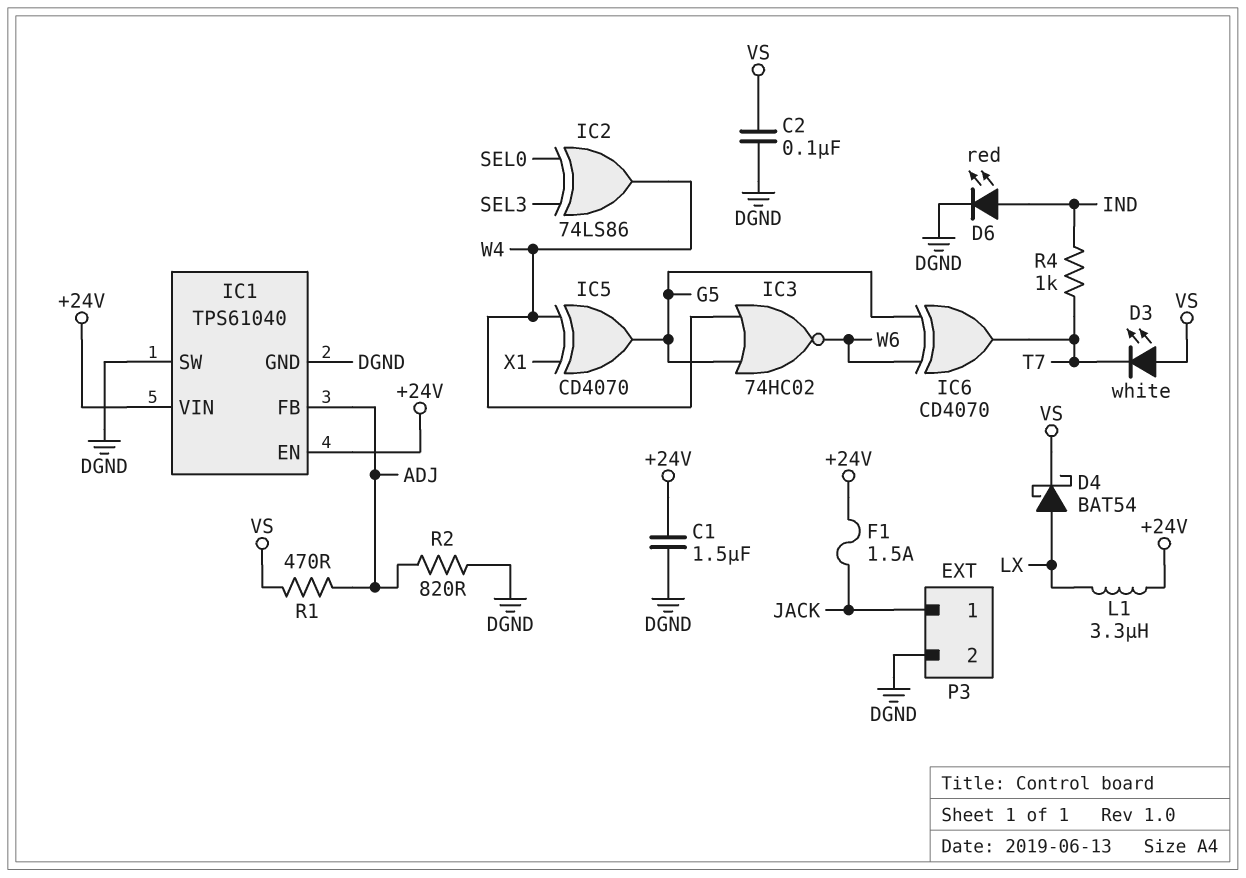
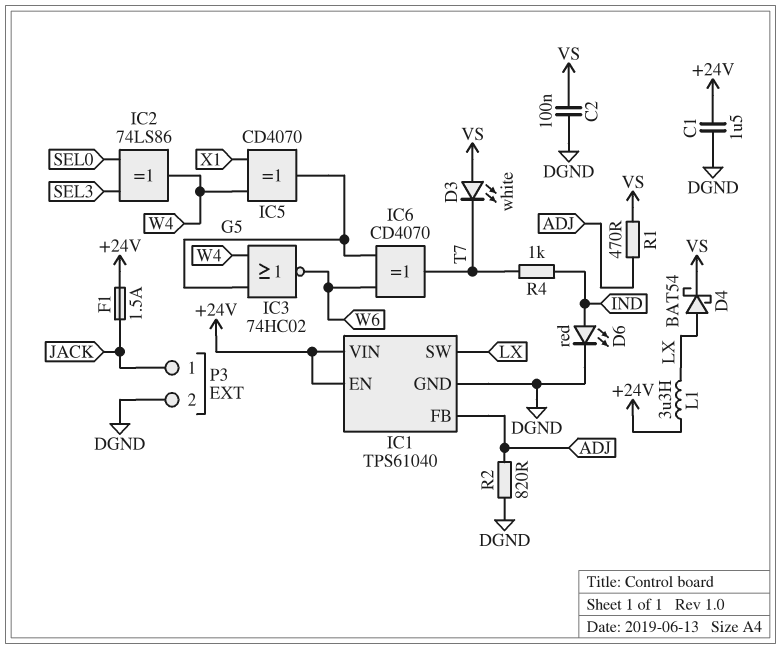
IC1 pin SW: DGND -> LX

